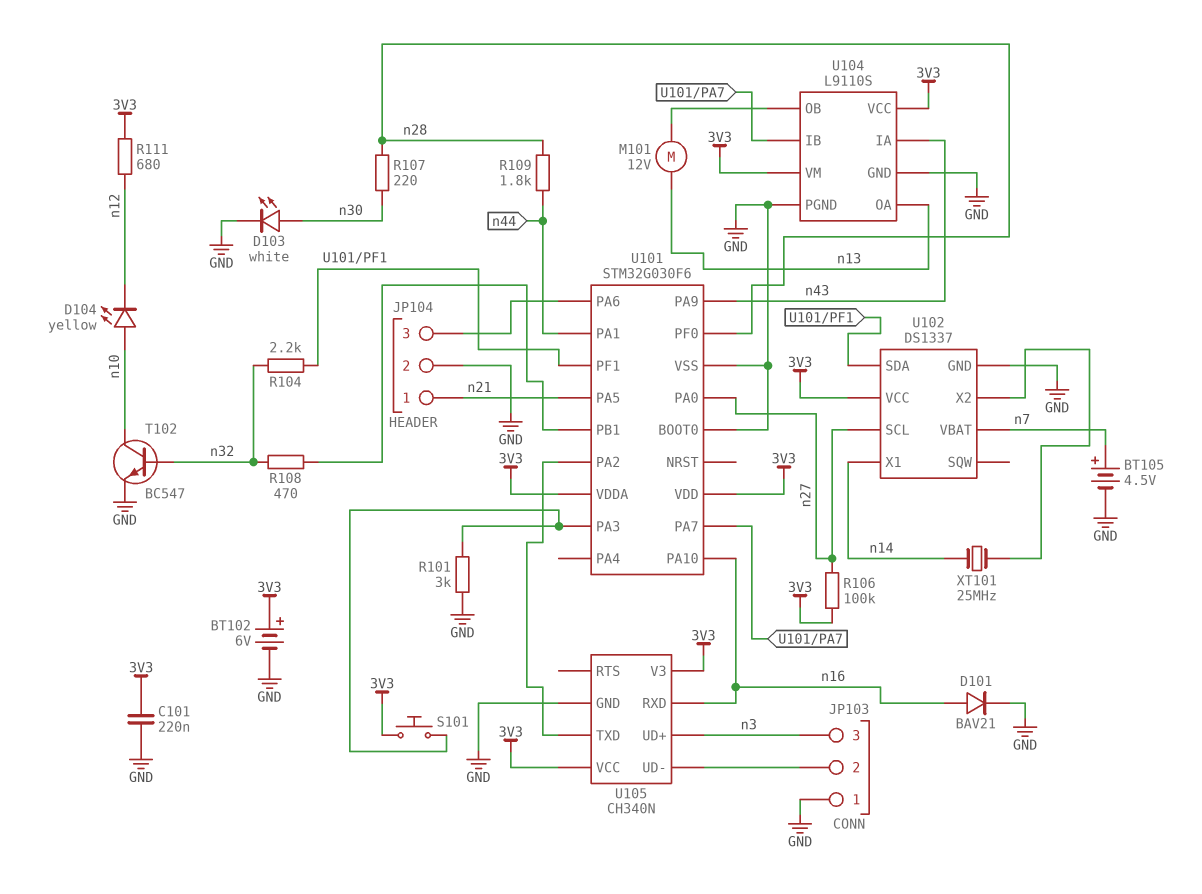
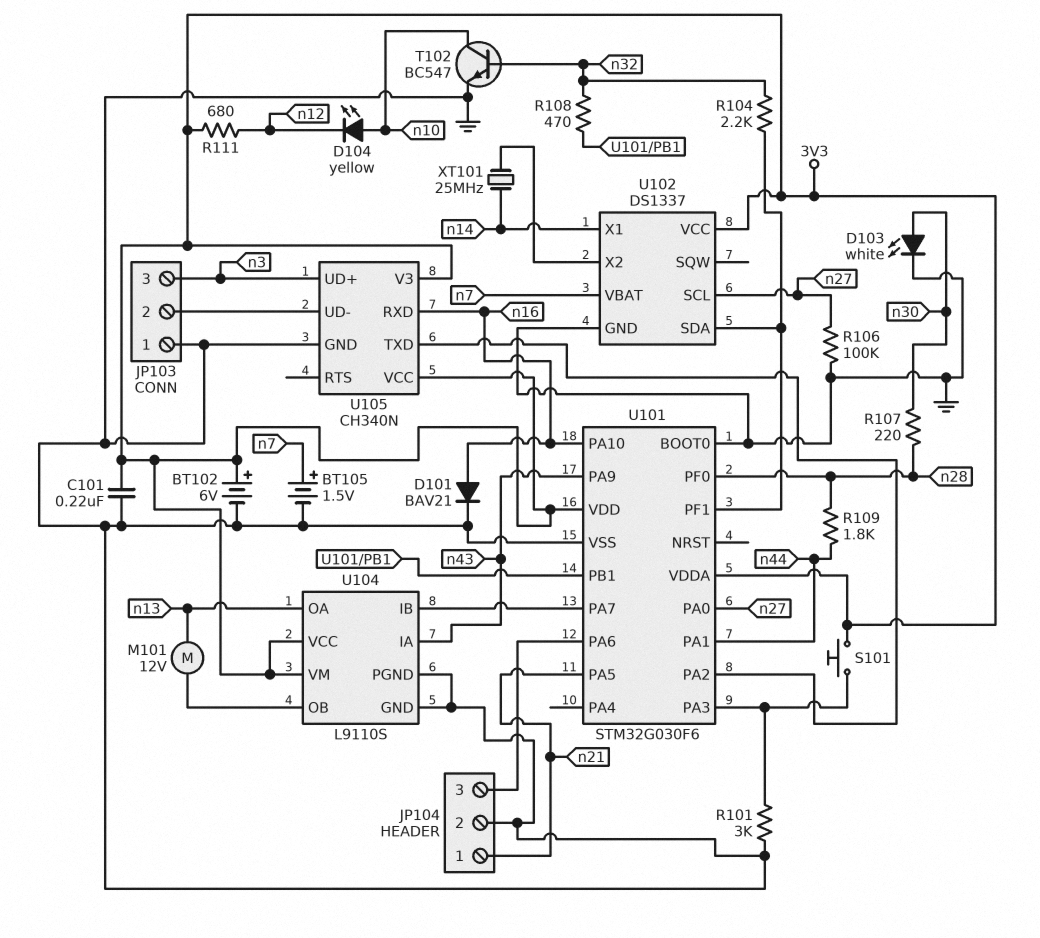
BT105: 4.5V (plus n7, minus GND) -> 1.5V (plus n7, minus GND)
R106: 100k (3V3, n27) -> 100k (GND, n27)

